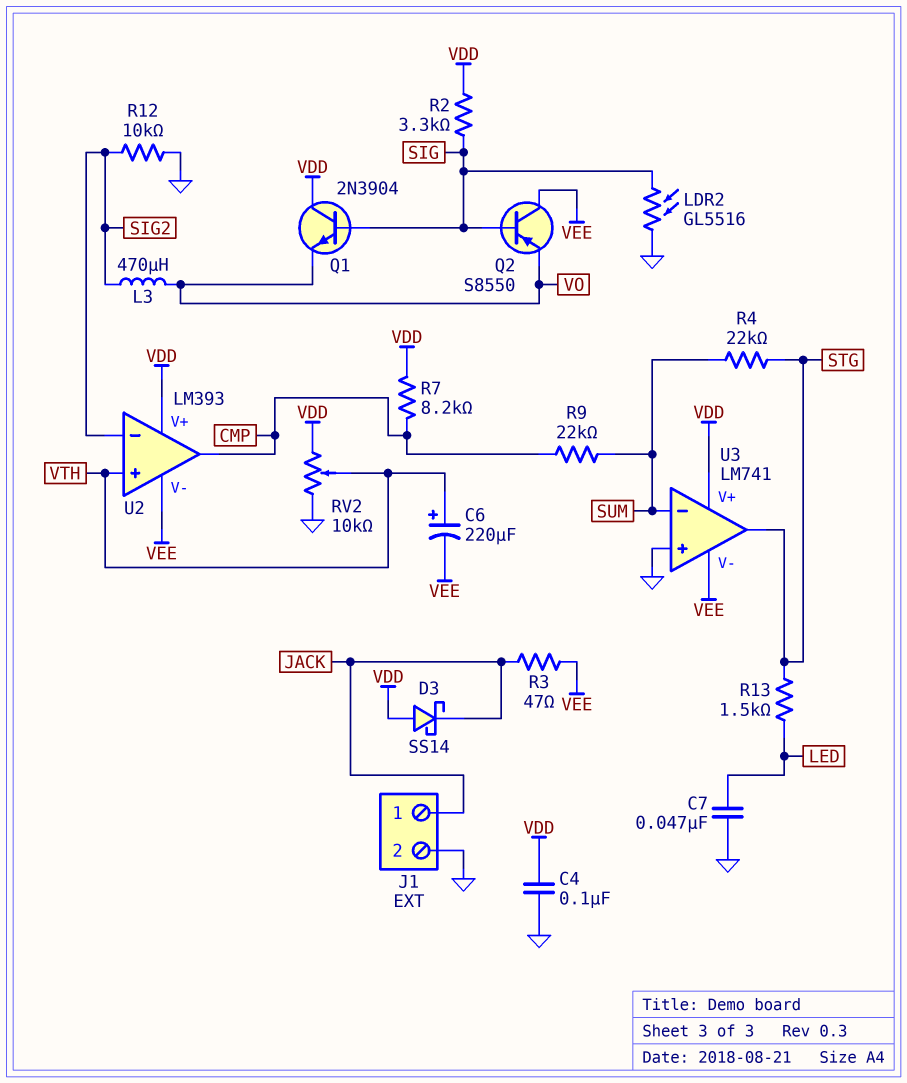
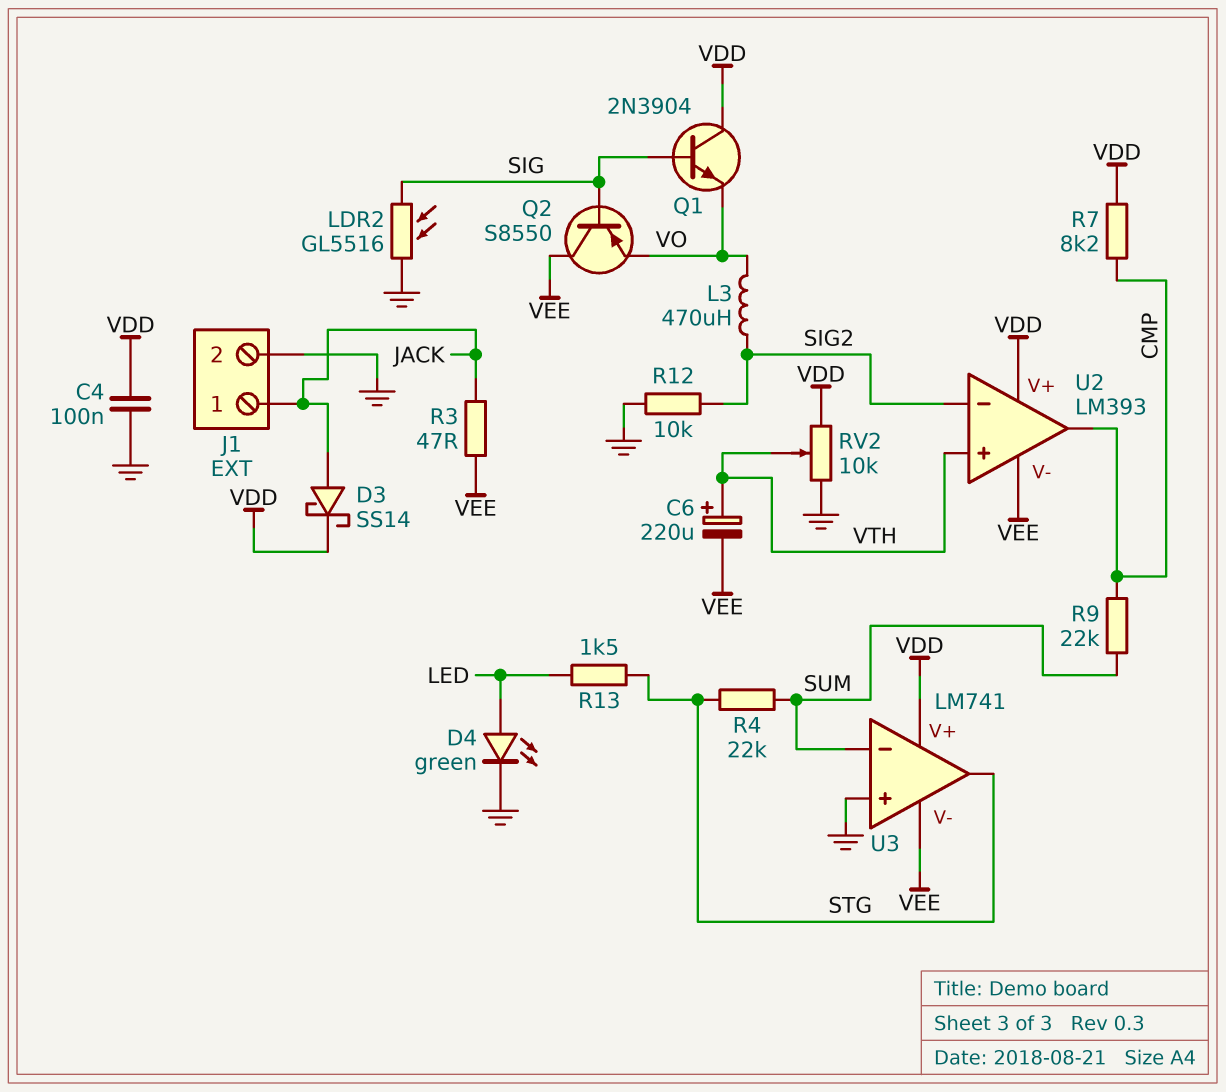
C7: 47nF (GND, LED) -> none
D3: schottky SS14 (A VDD, K JACK) -> schottky SS14 (A JACK, K VDD)
D4: none -> LED green (A LED, K GND)
R2: 3.3k (SIG, VDD) -> none

